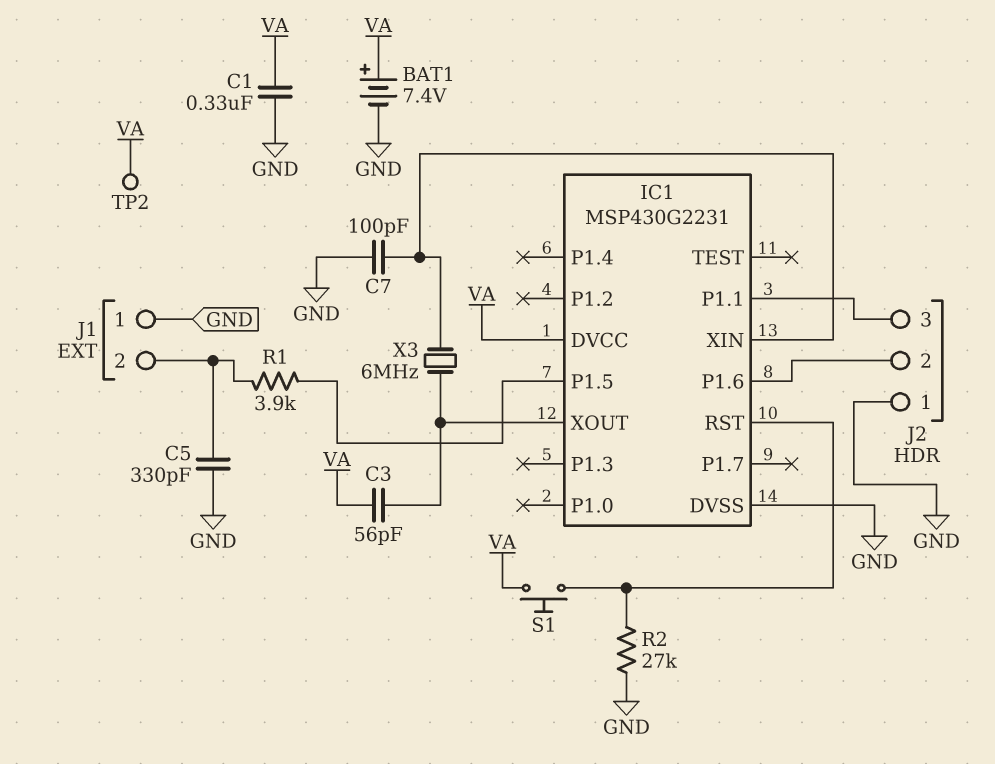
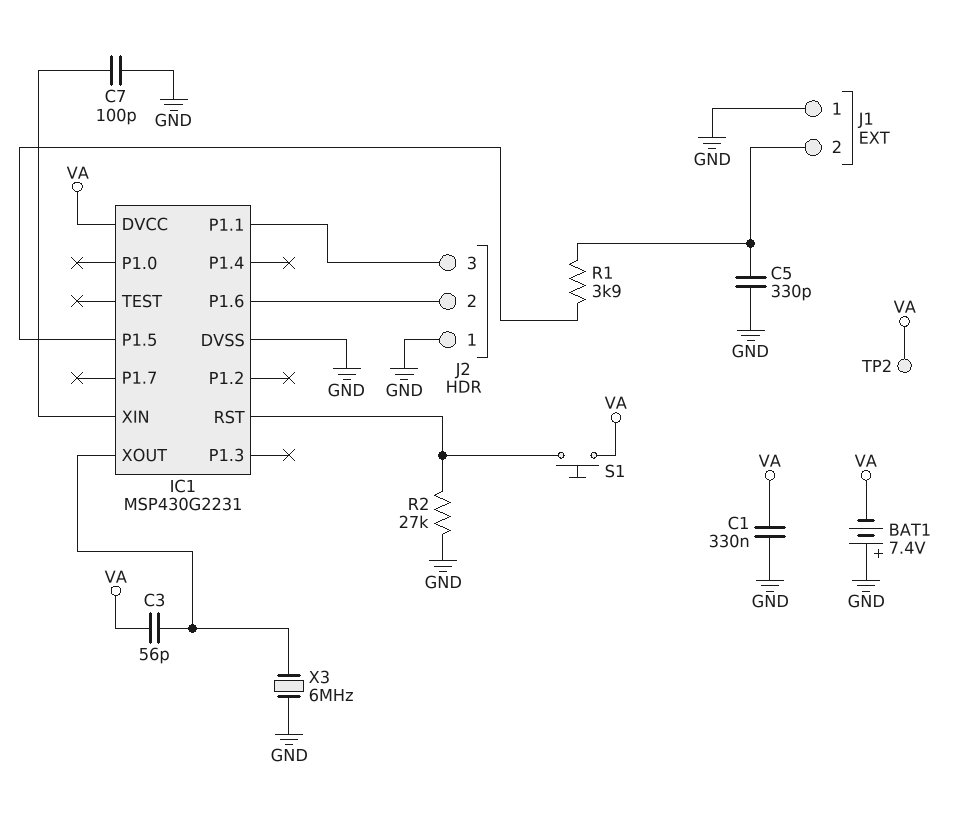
BAT1: 7.4V (plus VA, minus GND) -> 7.4V (plus GND, minus VA)
X3: 6MHz (IC1/XIN, IC1/XOUT) -> 6MHz (GND, IC1/XOUT)

